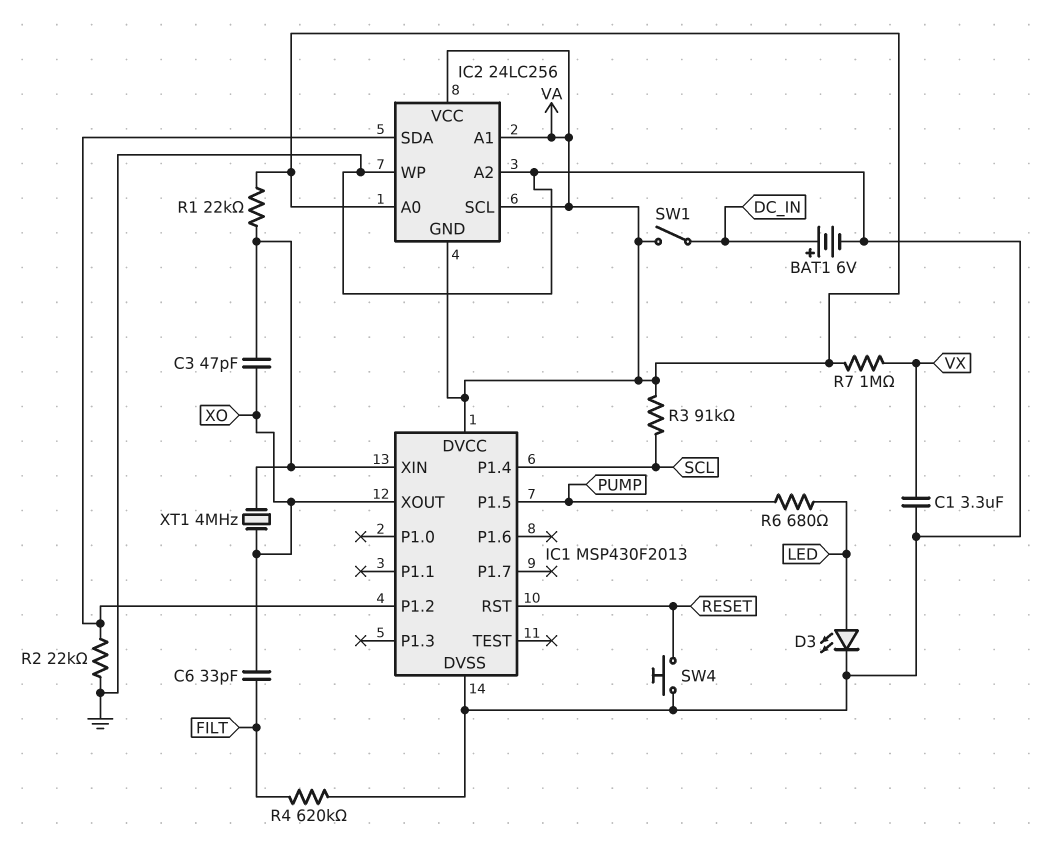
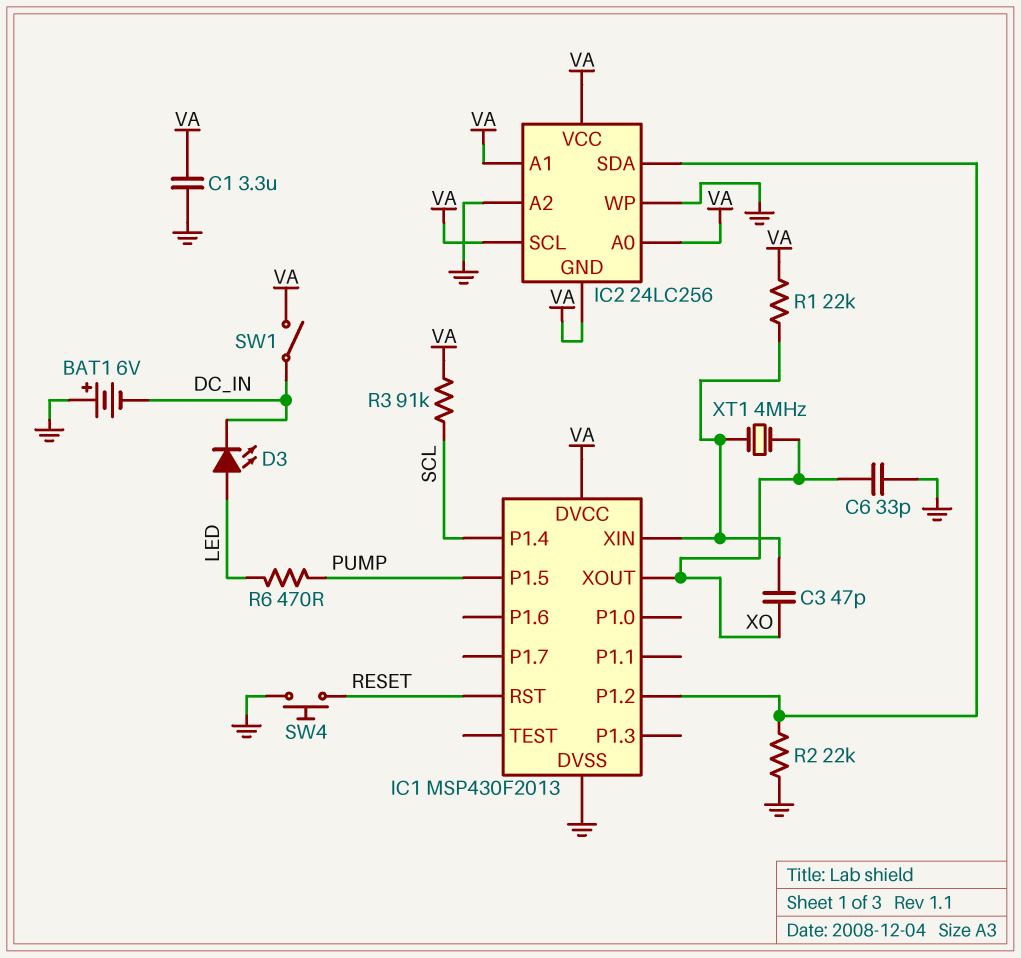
BAT1: 6V (plus DC_IN, minus GND) -> 6V (plus GND, minus DC_IN)
C1: 3.3uF (GND, VX) -> 3.3uF (GND, VA)
C6: 33pF (FILT, XO) -> 33pF (GND, XO)
D3: LED (A LED, K GND) -> LED (A LED, K DC_IN)
R4: 620k (FILT, GND) -> none
R6: 680 (LED, PUMP) -> 470 (LED, PUMP)
R7: 1M (VA, VX) -> none

